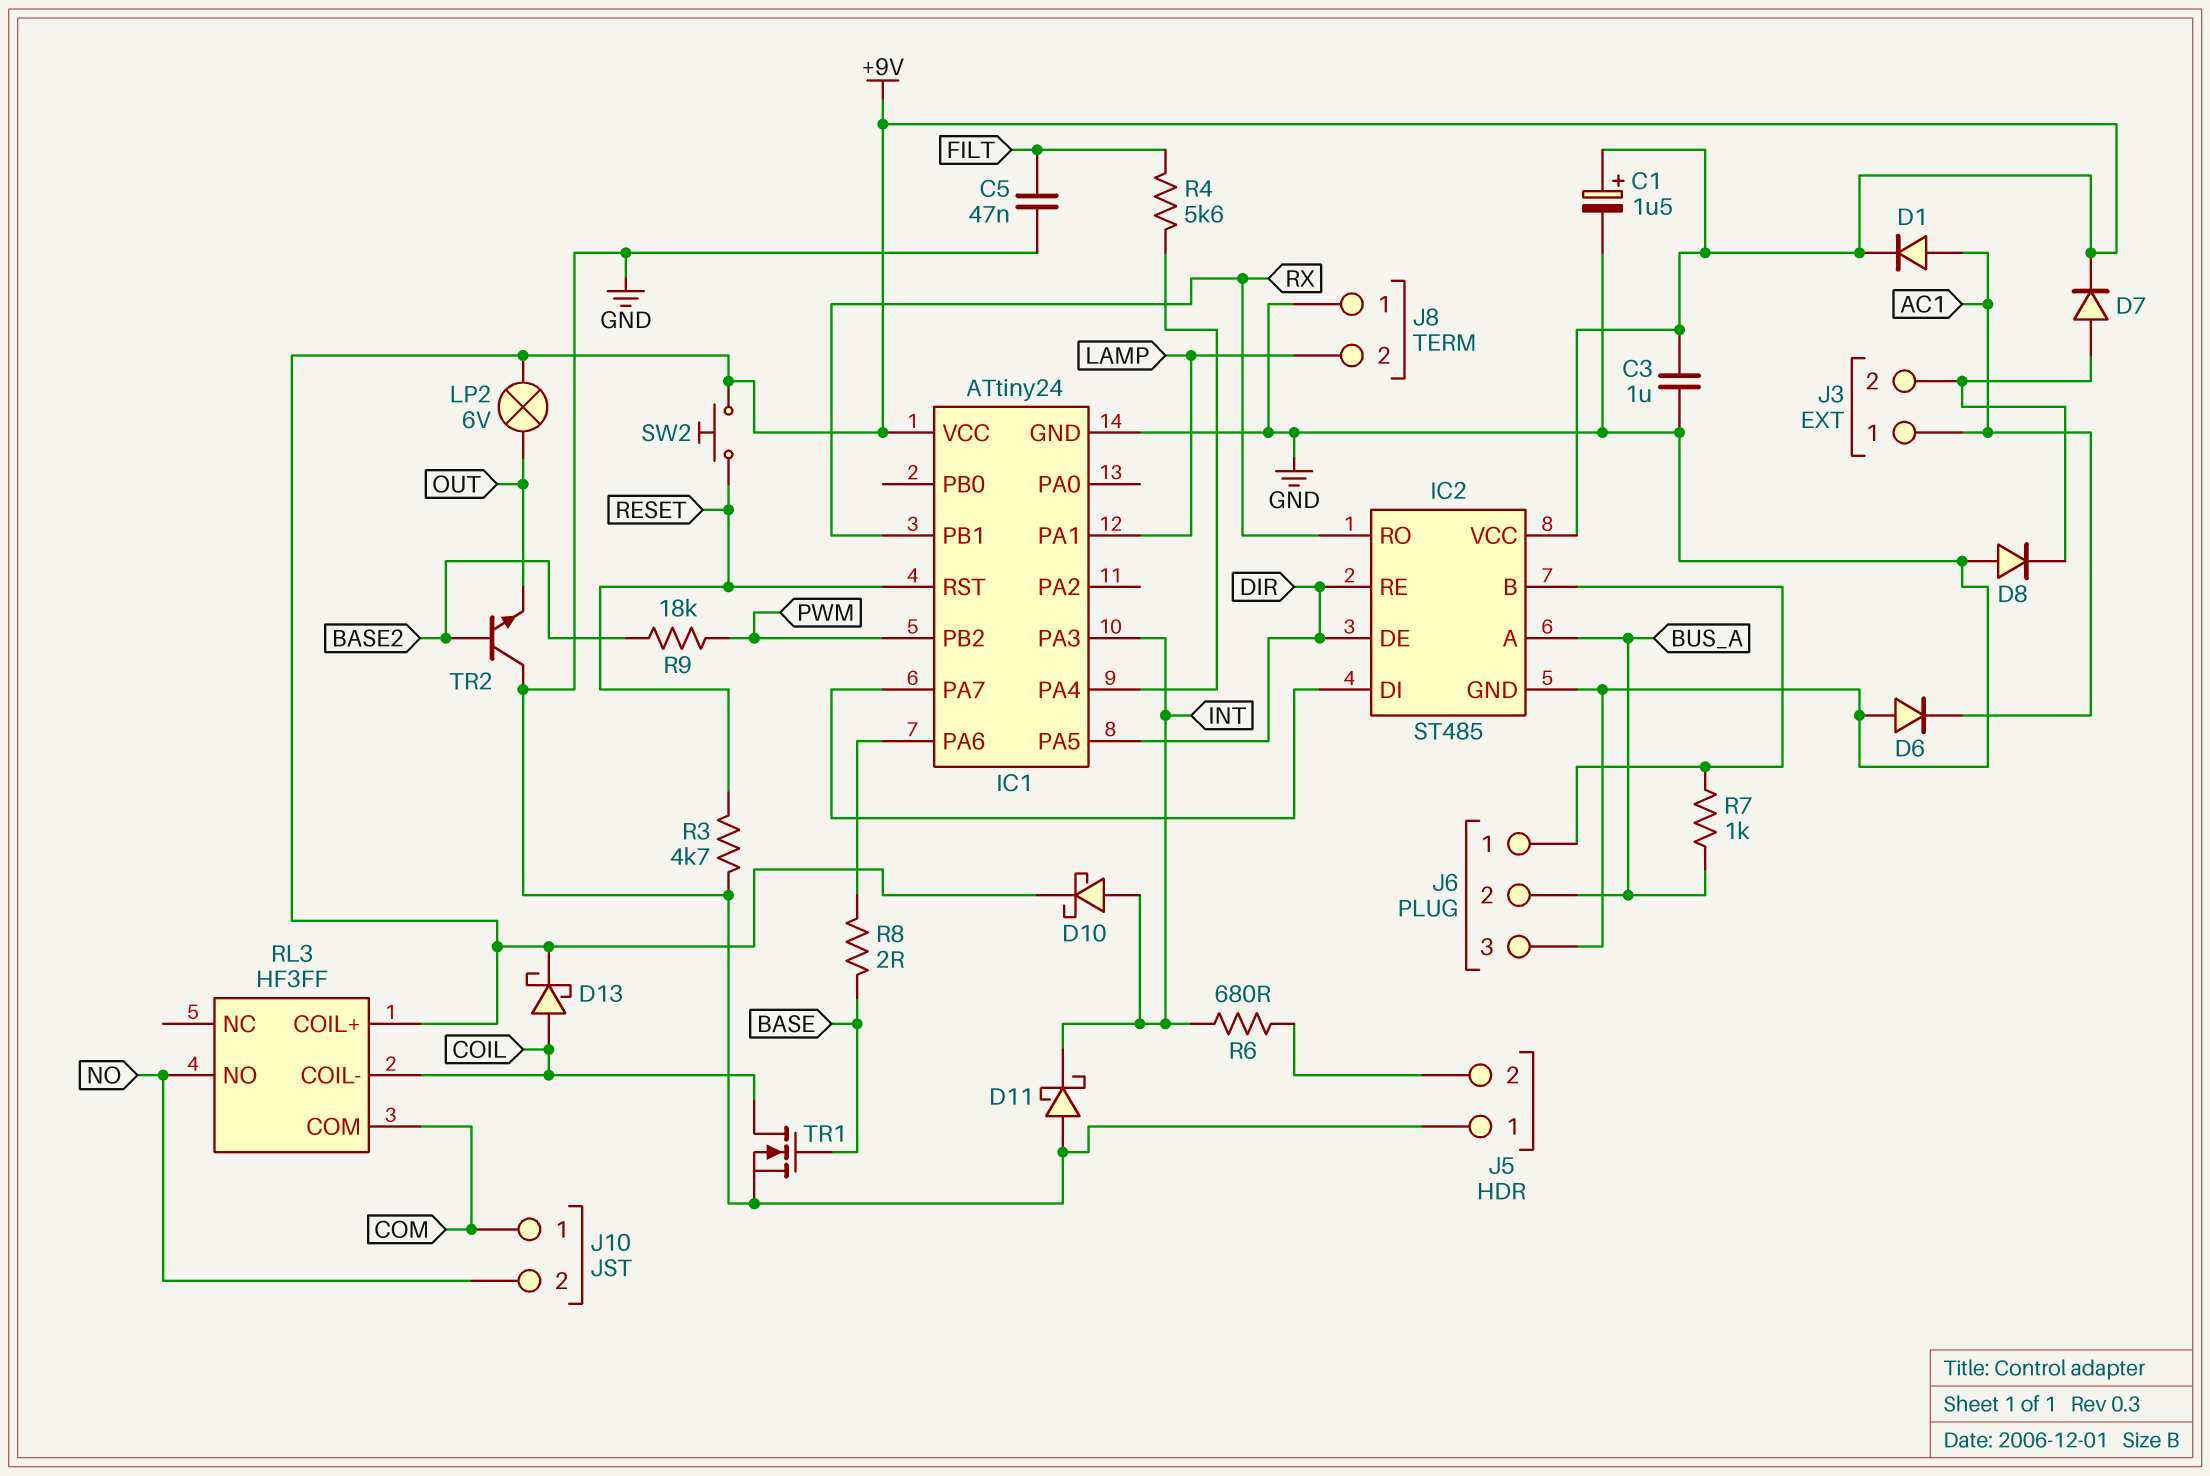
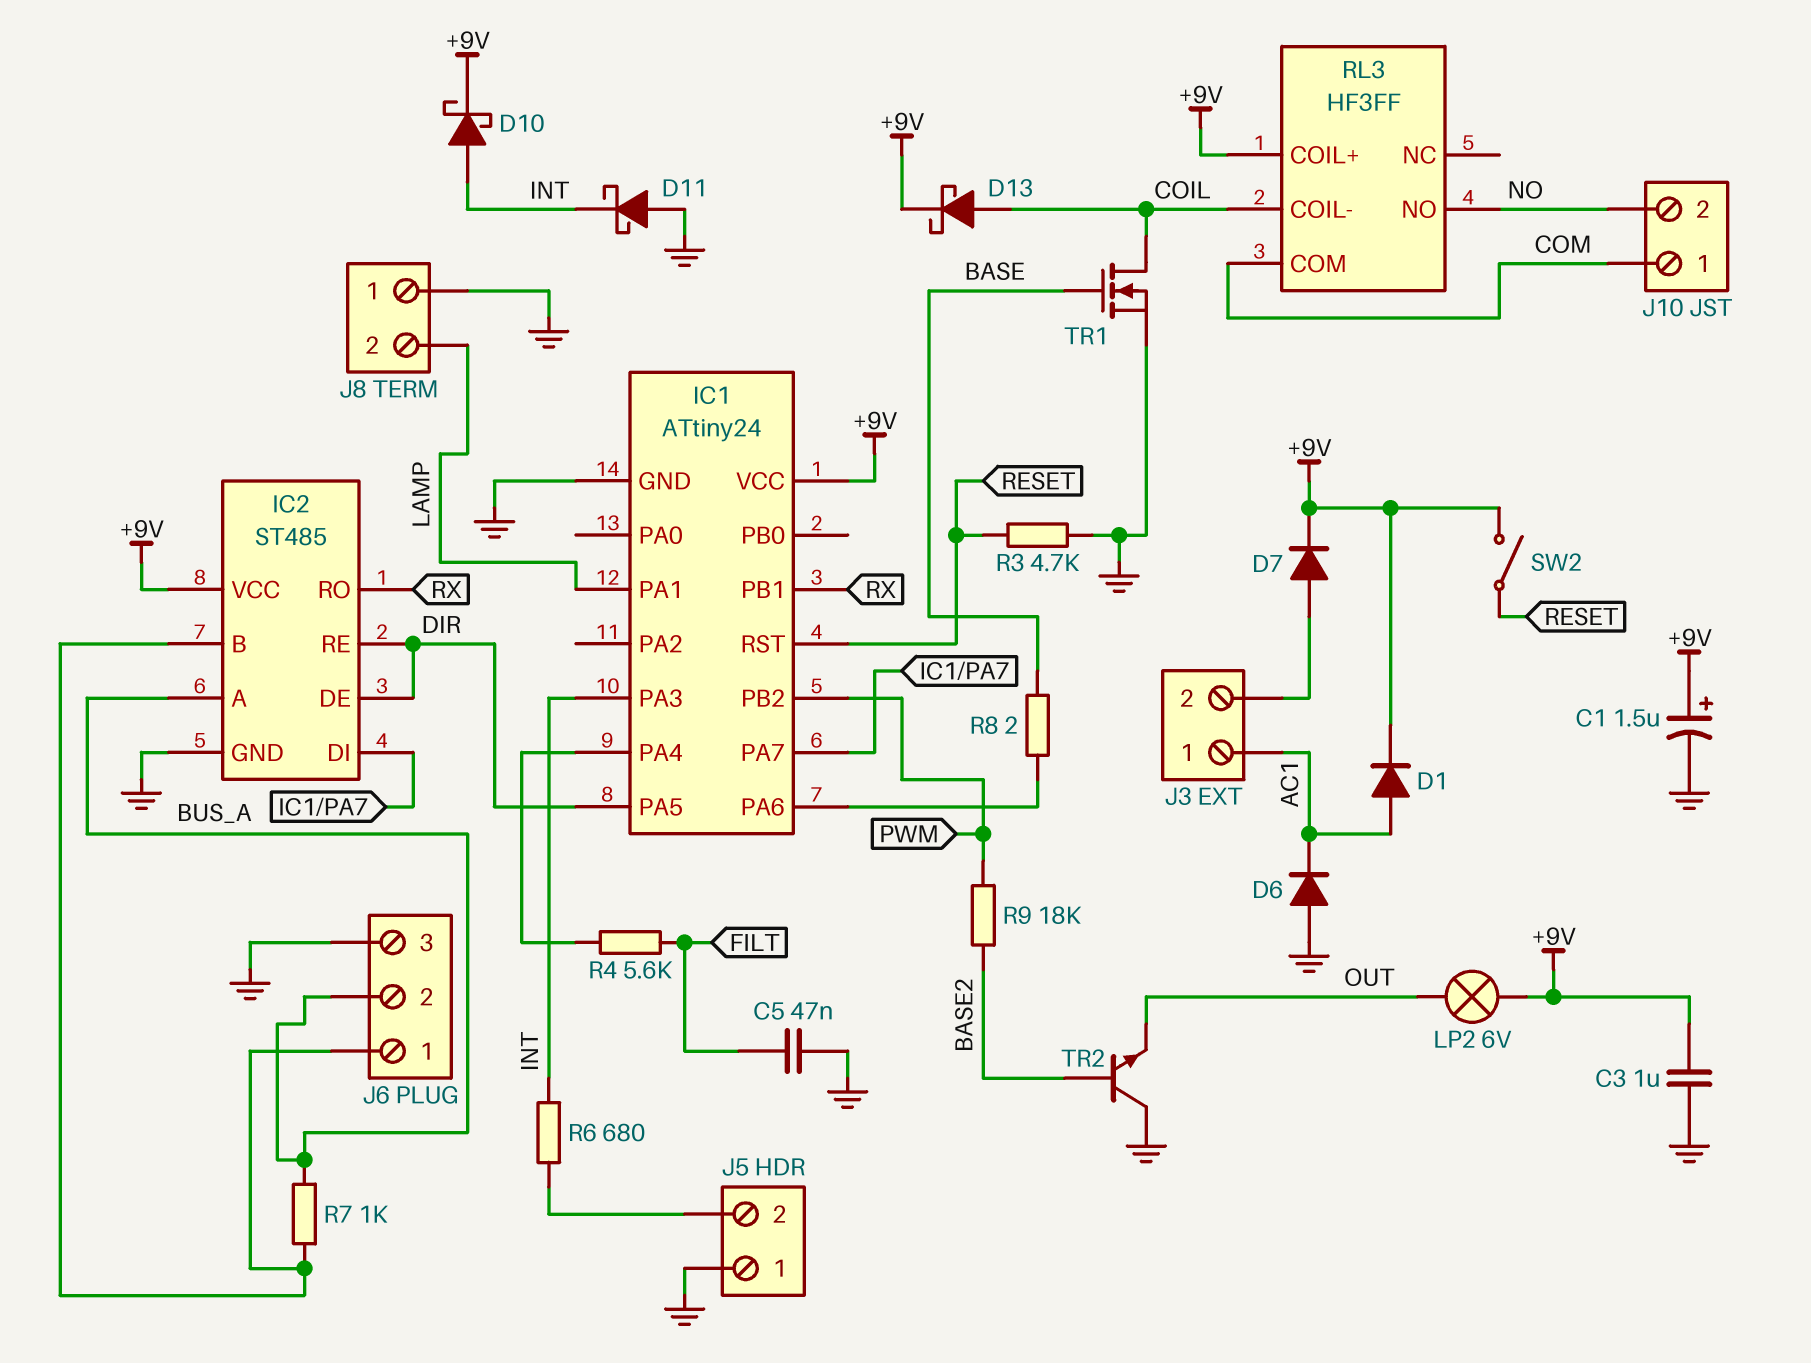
D8: diode (A GND, K J3/2) -> none
SW2: button (+9V, RESET) -> switch (+9V, RESET)

